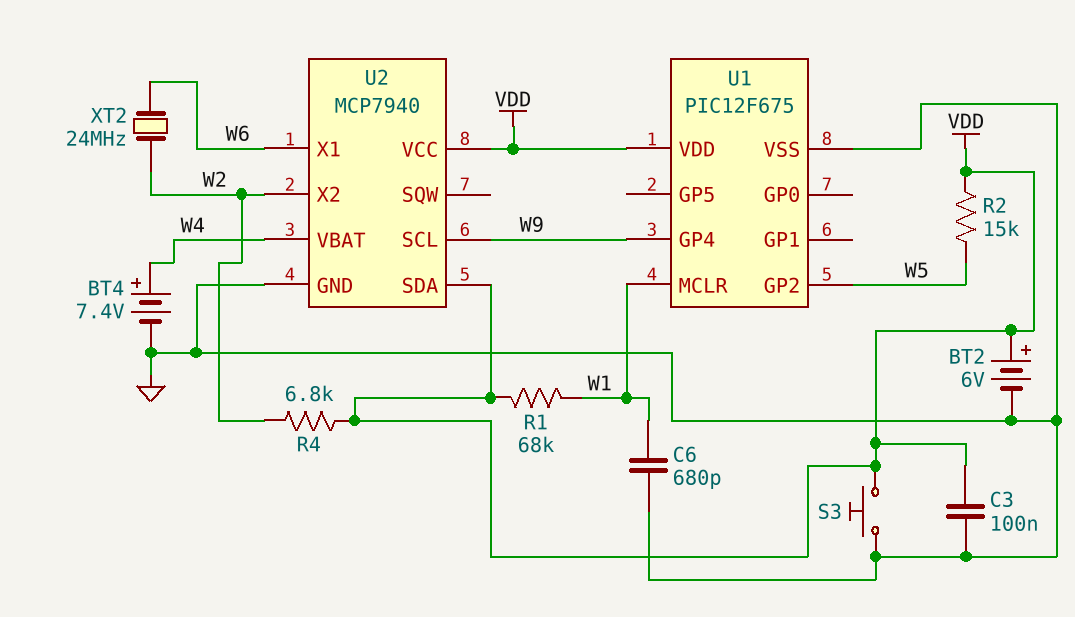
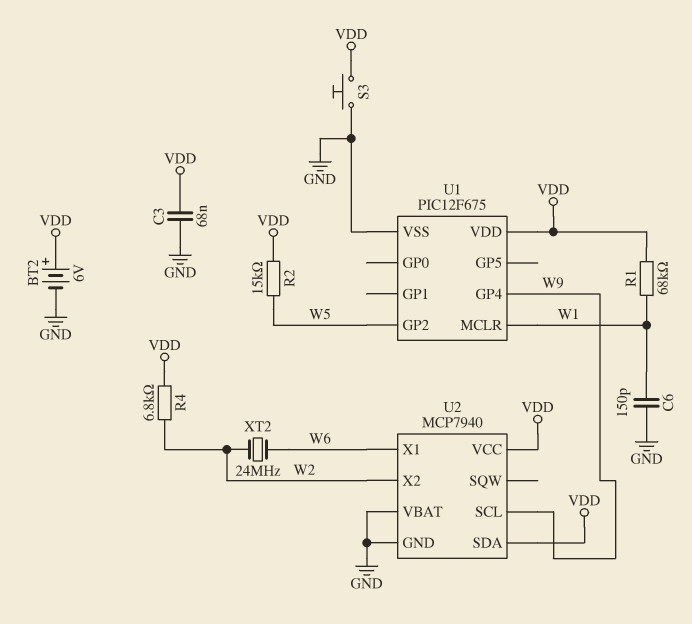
BT4: 7.4V (plus W4, minus GND) -> none
C3: 100nF (GND, VDD) -> 68nF (GND, VDD)
C6: 680pF (GND, W1) -> 150pF (GND, W1)
U2 pin VBAT: W4 -> GND

